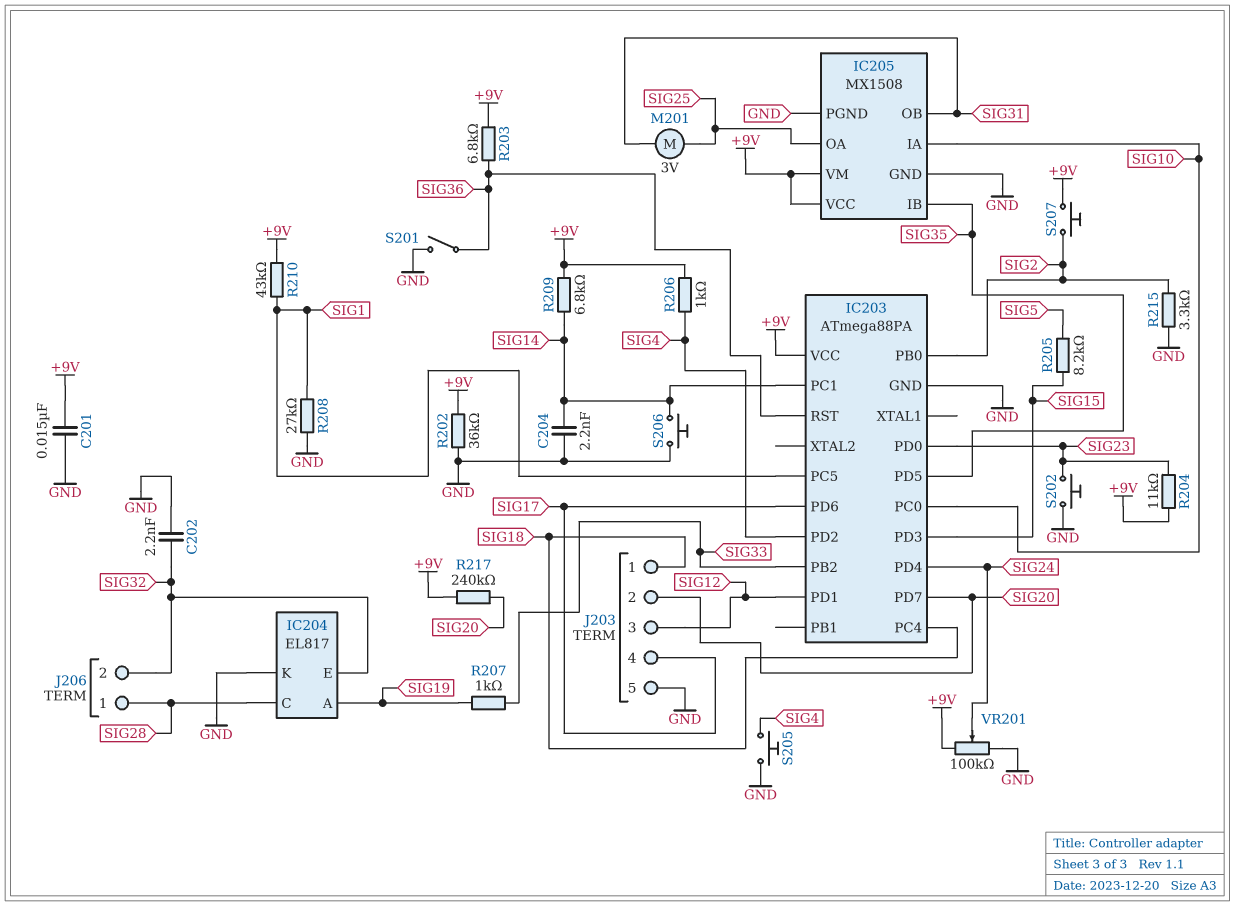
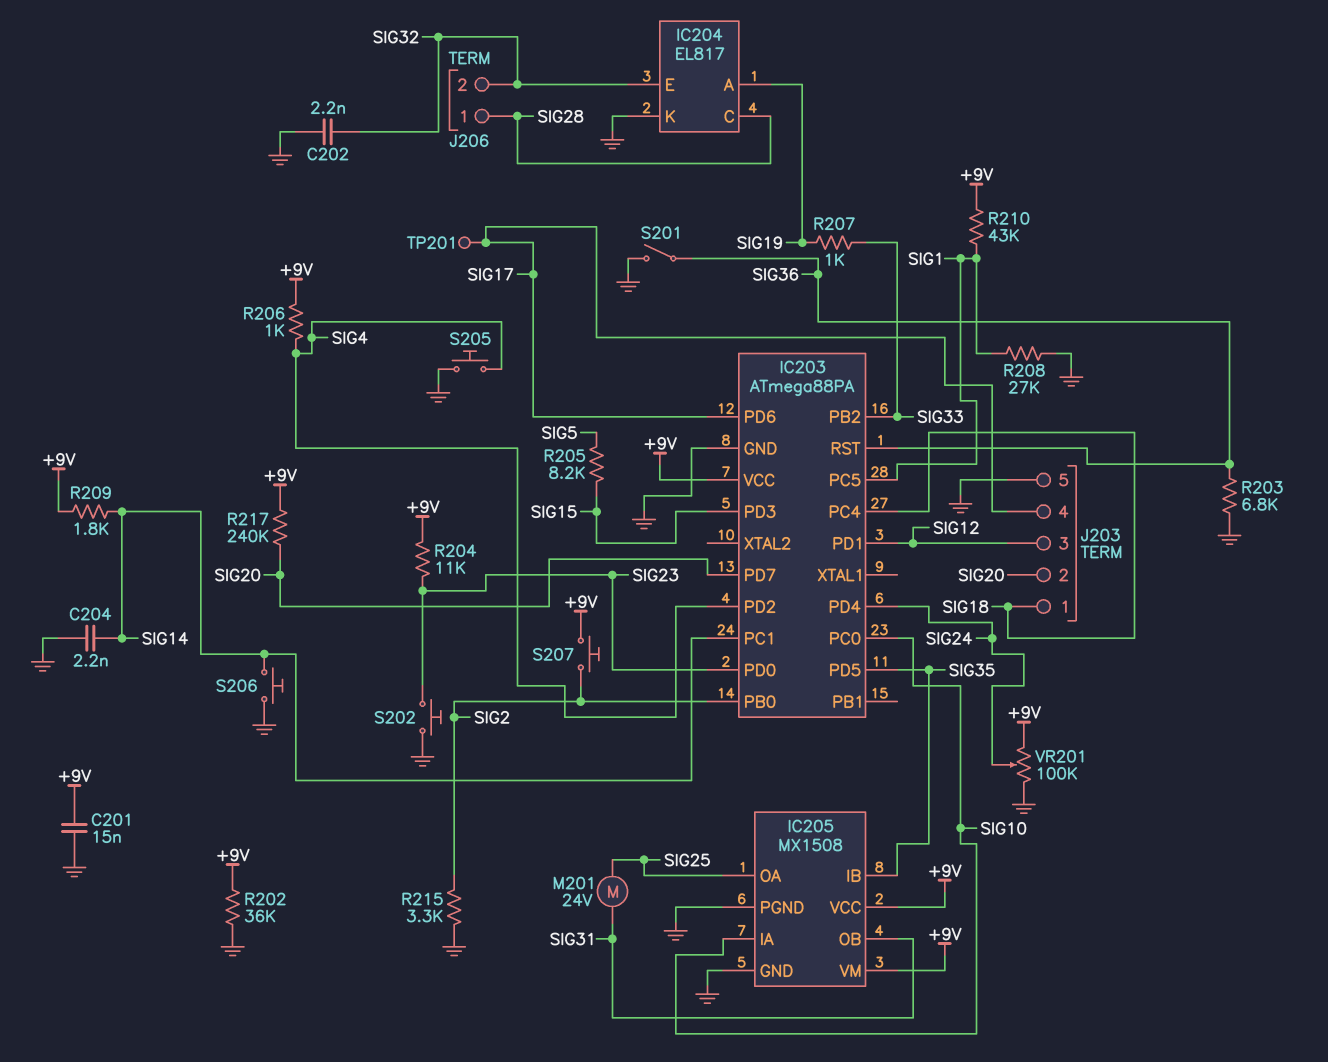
M201: motor 3V (SIG25, SIG31) -> motor 24V (SIG25, SIG31)
R203: 6.8k (+9V, SIG36) -> 6.8k (GND, SIG36)
R209: 6.8k (+9V, SIG14) -> 1.8k (+9V, SIG14)
TP201: none -> test point (SIG17)

